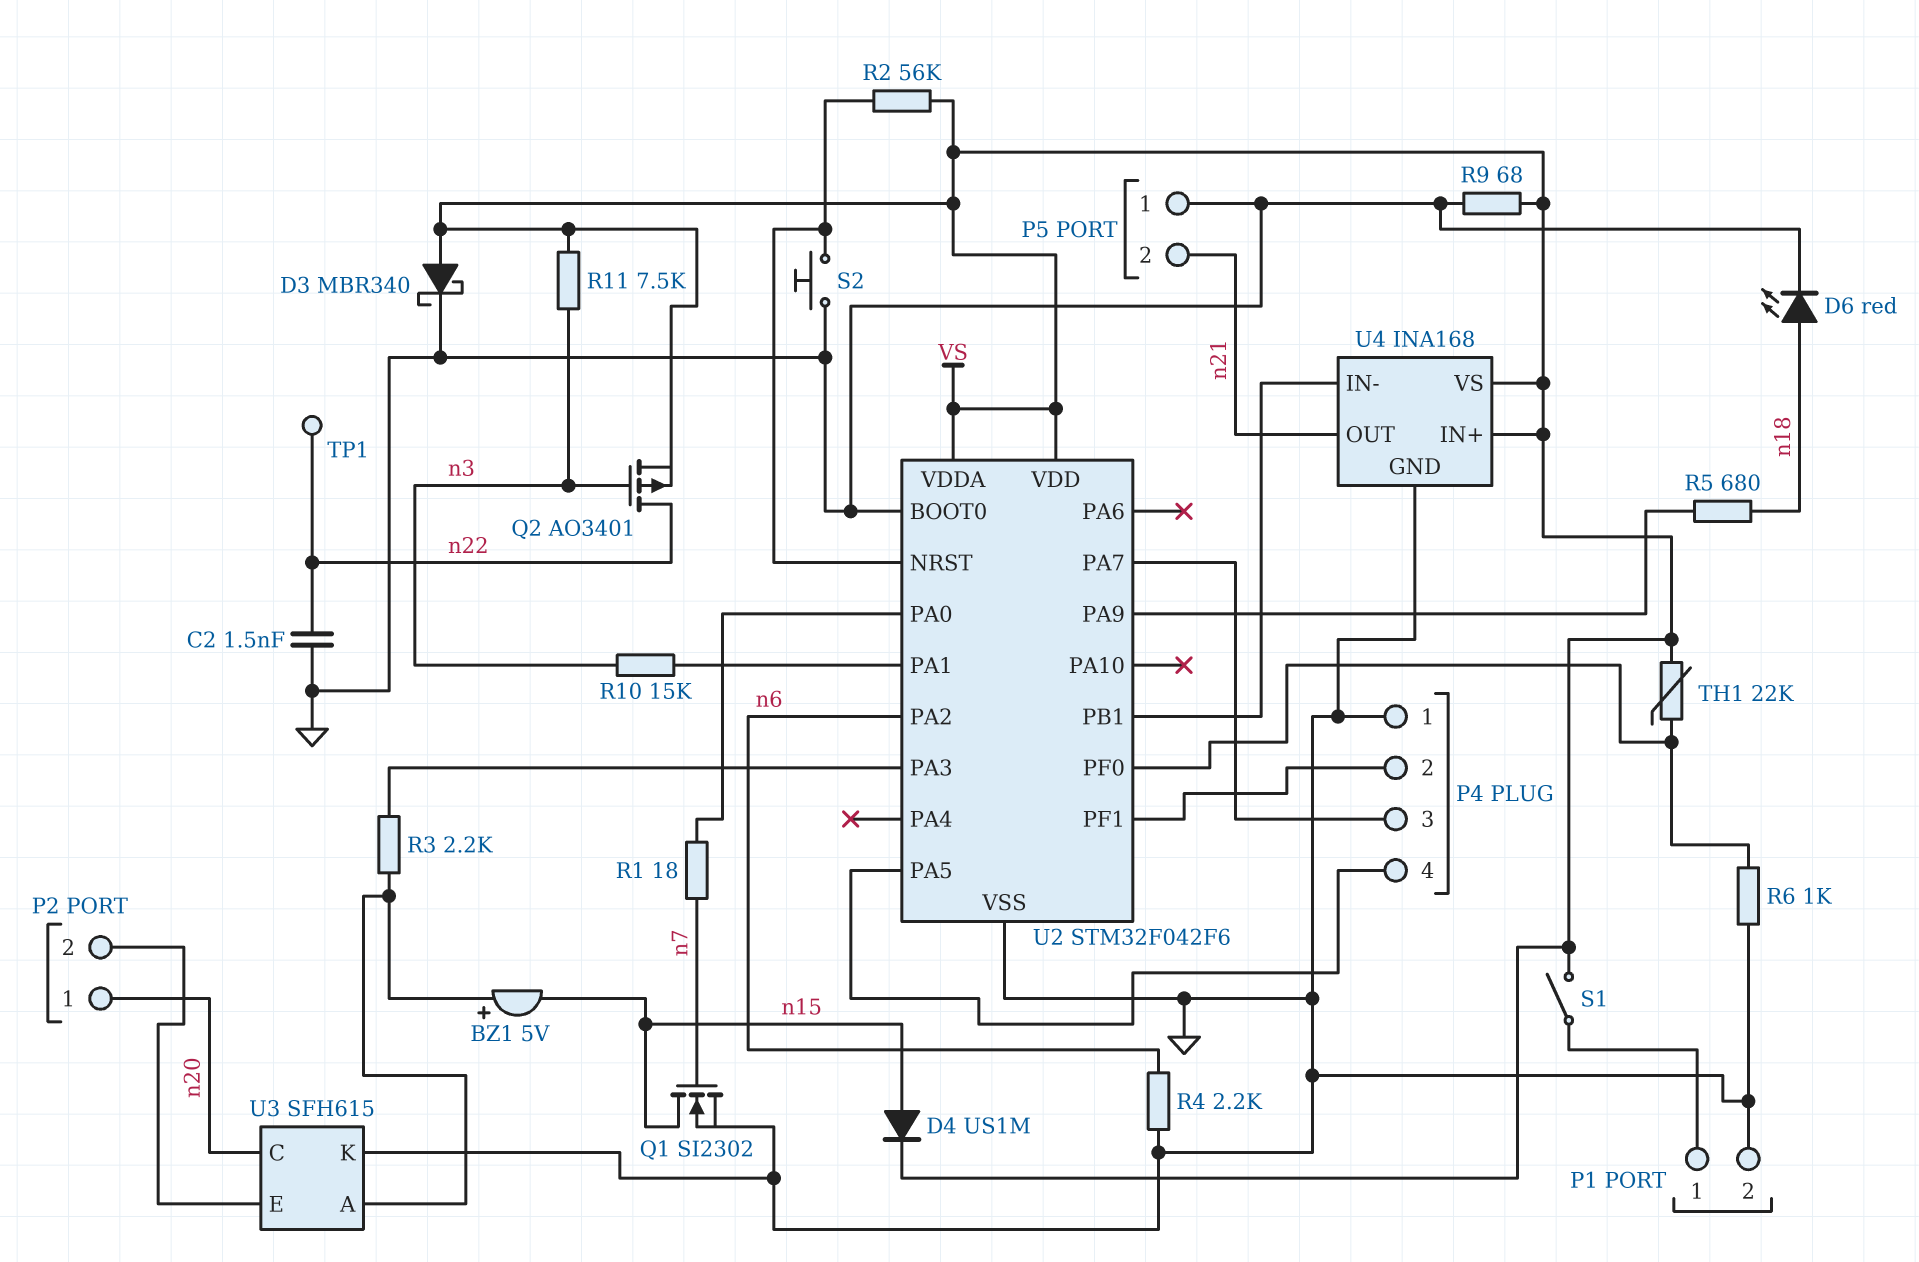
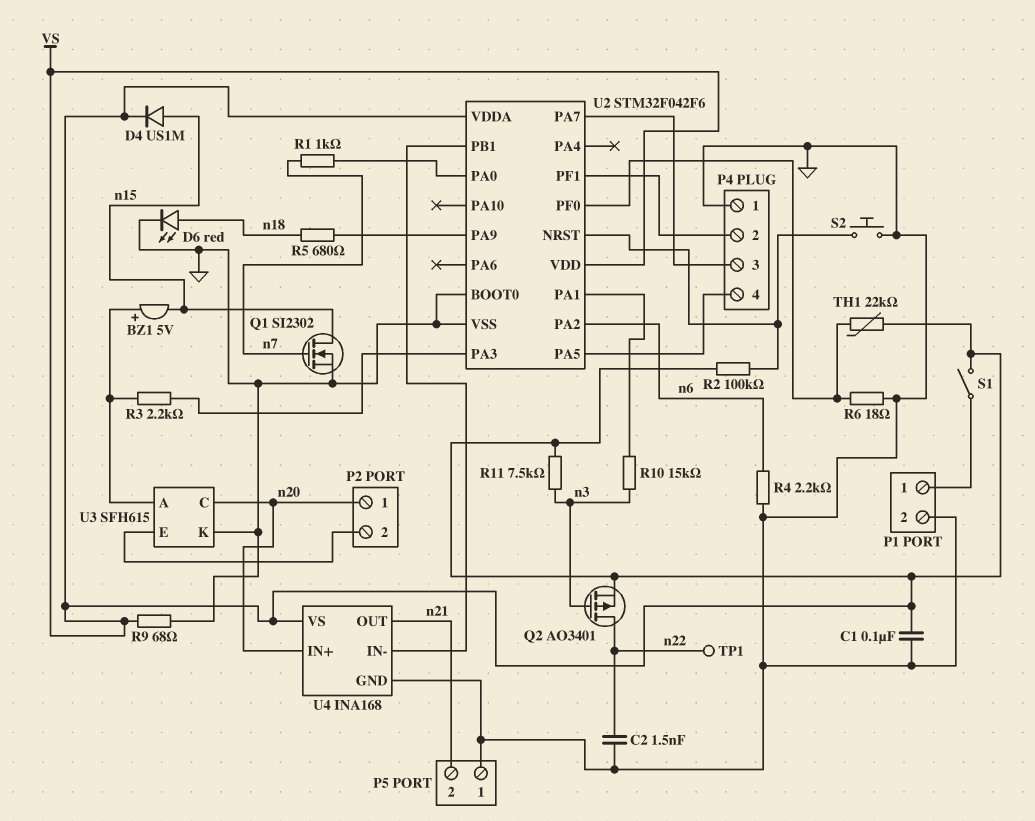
C1: none -> 100nF (GND, VS)
D3: schottky MBR340 (A VS, K GND) -> none
R1: 18 (U2/PA0, n7) -> 1k (U2/PA0, n7)
R2: 56k (U2/NRST, VS) -> 100k (U2/NRST, VS)
R6: 1k (GND, U2/PF0) -> 18 (GND, U2/PF0)
U4 pin IN+: VS -> n20

